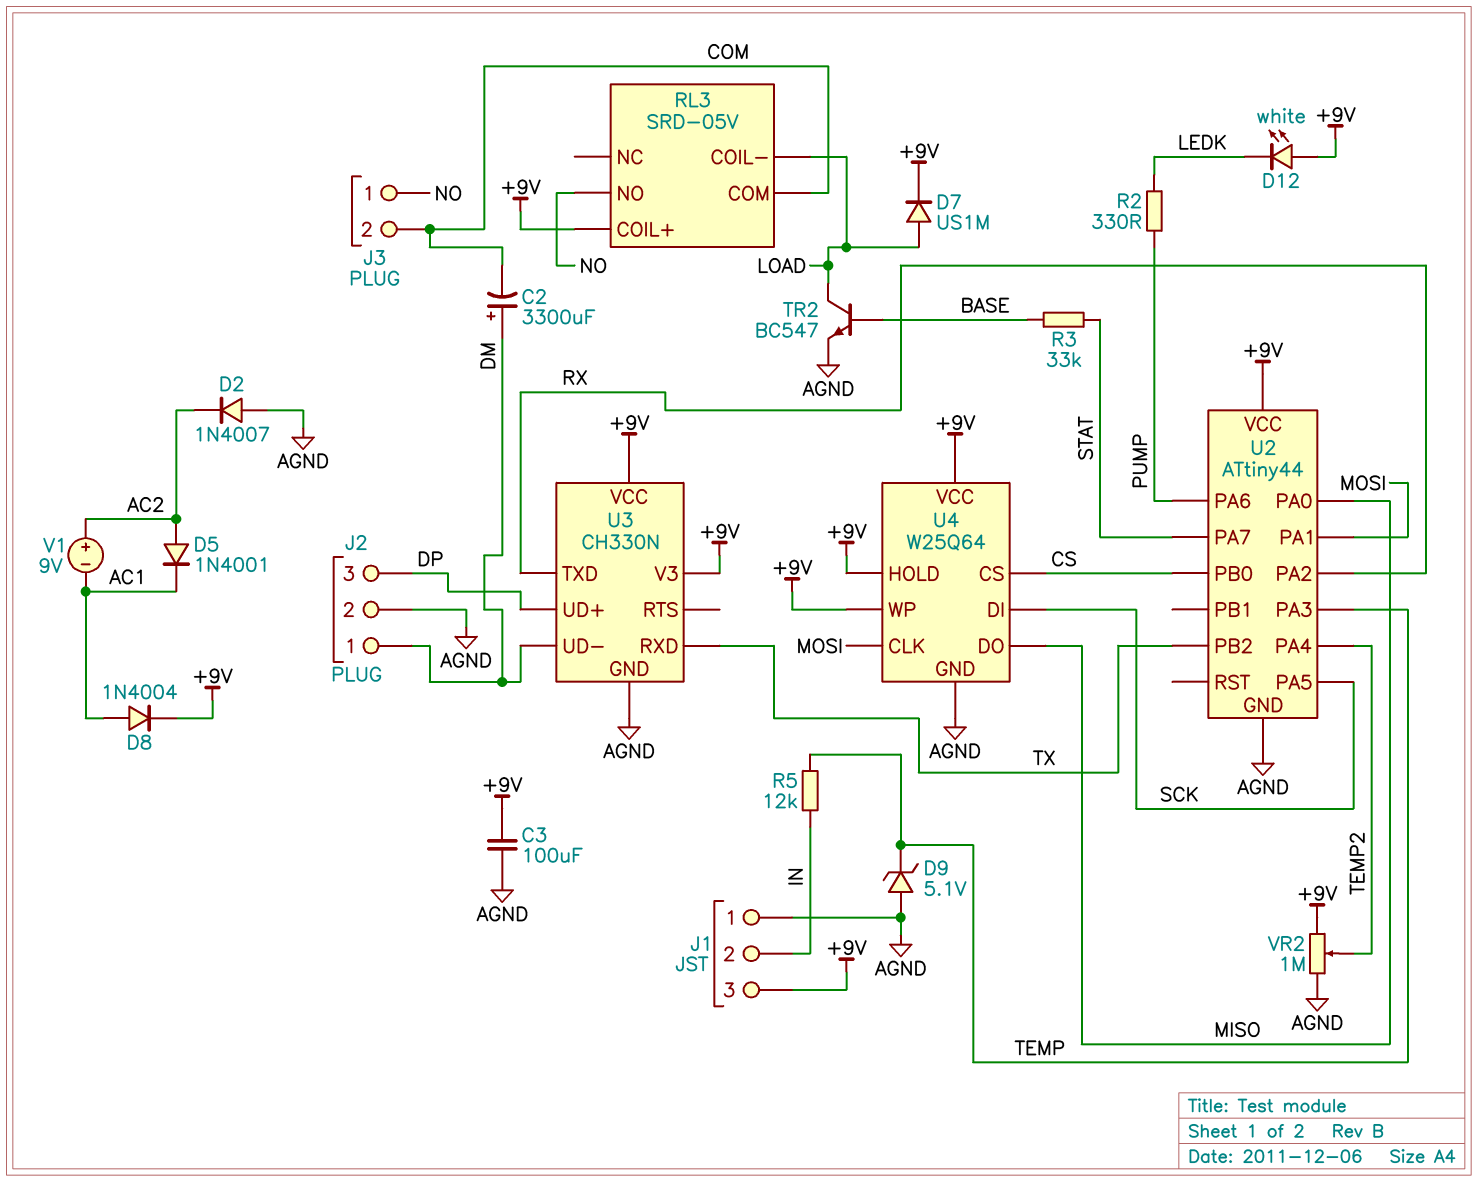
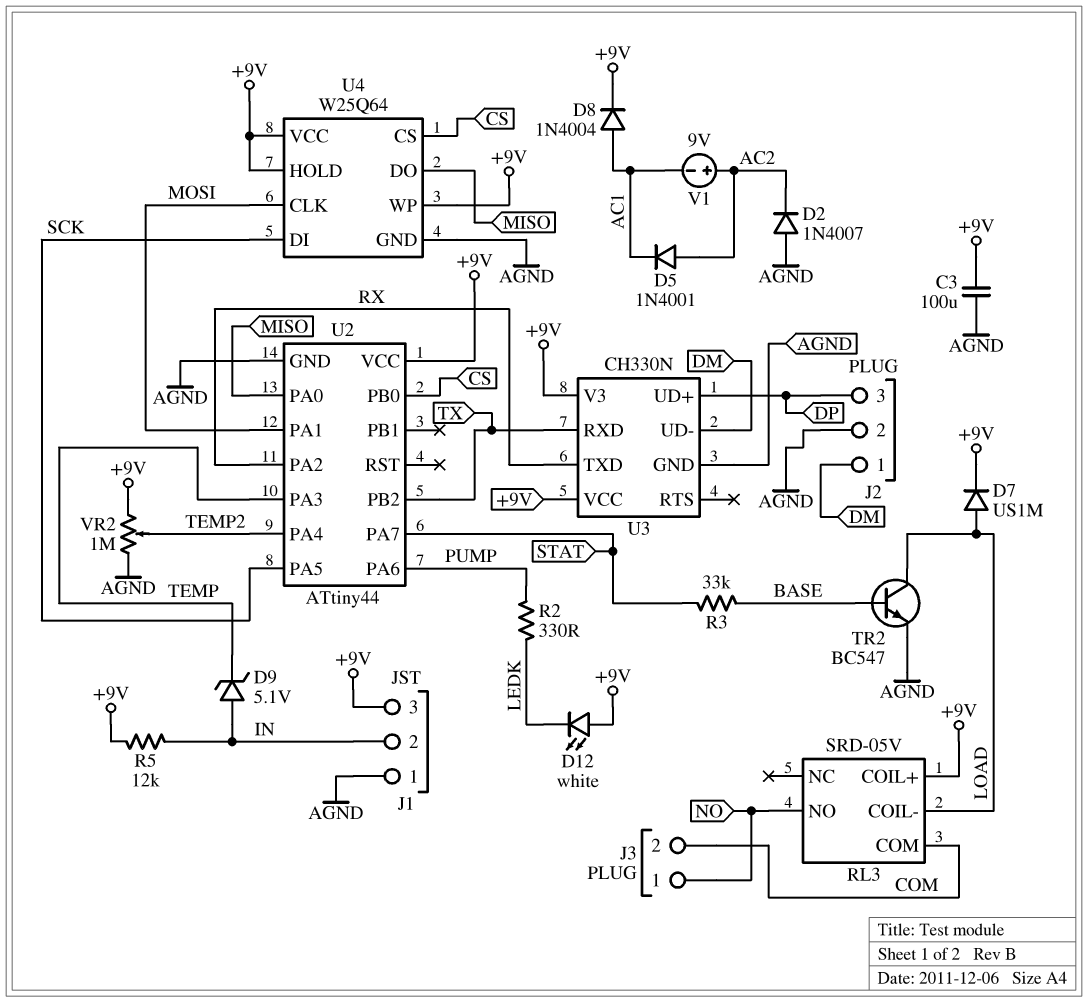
C2: 3300uF (plus DM, minus COM) -> none
D9: zener 5.1V (A AGND, K TEMP) -> zener 5.1V (A IN, K TEMP)
R5: 12k (IN, TEMP) -> 12k (+9V, IN)

